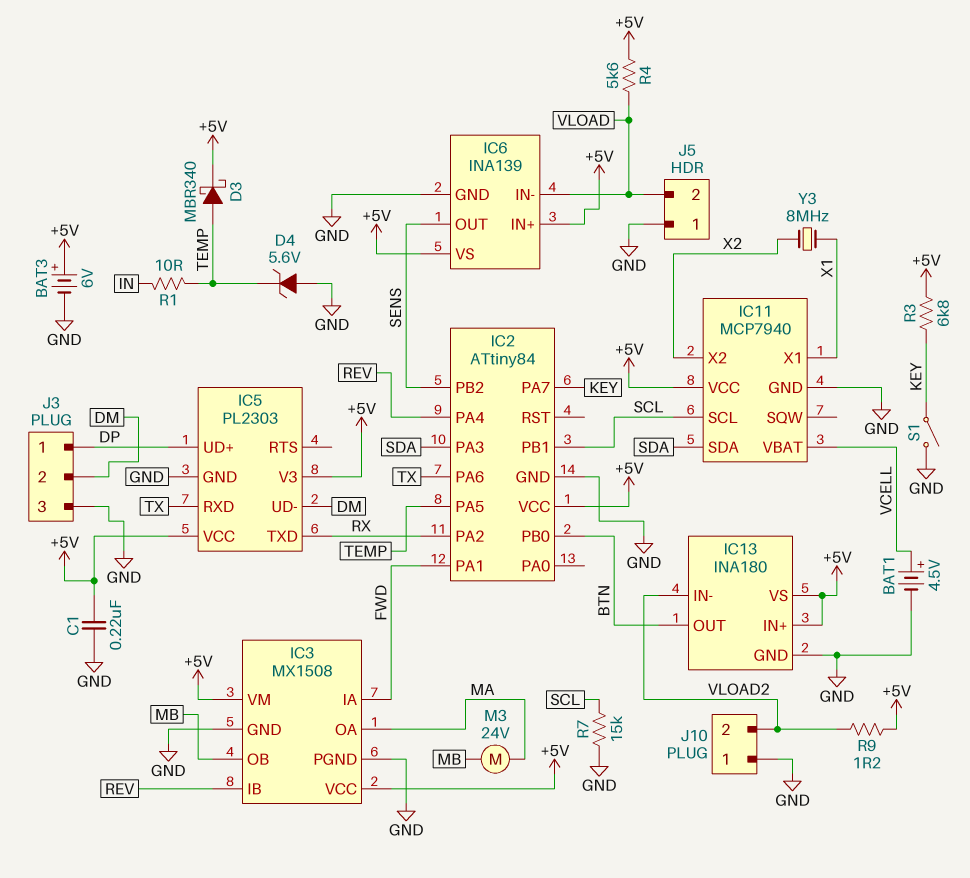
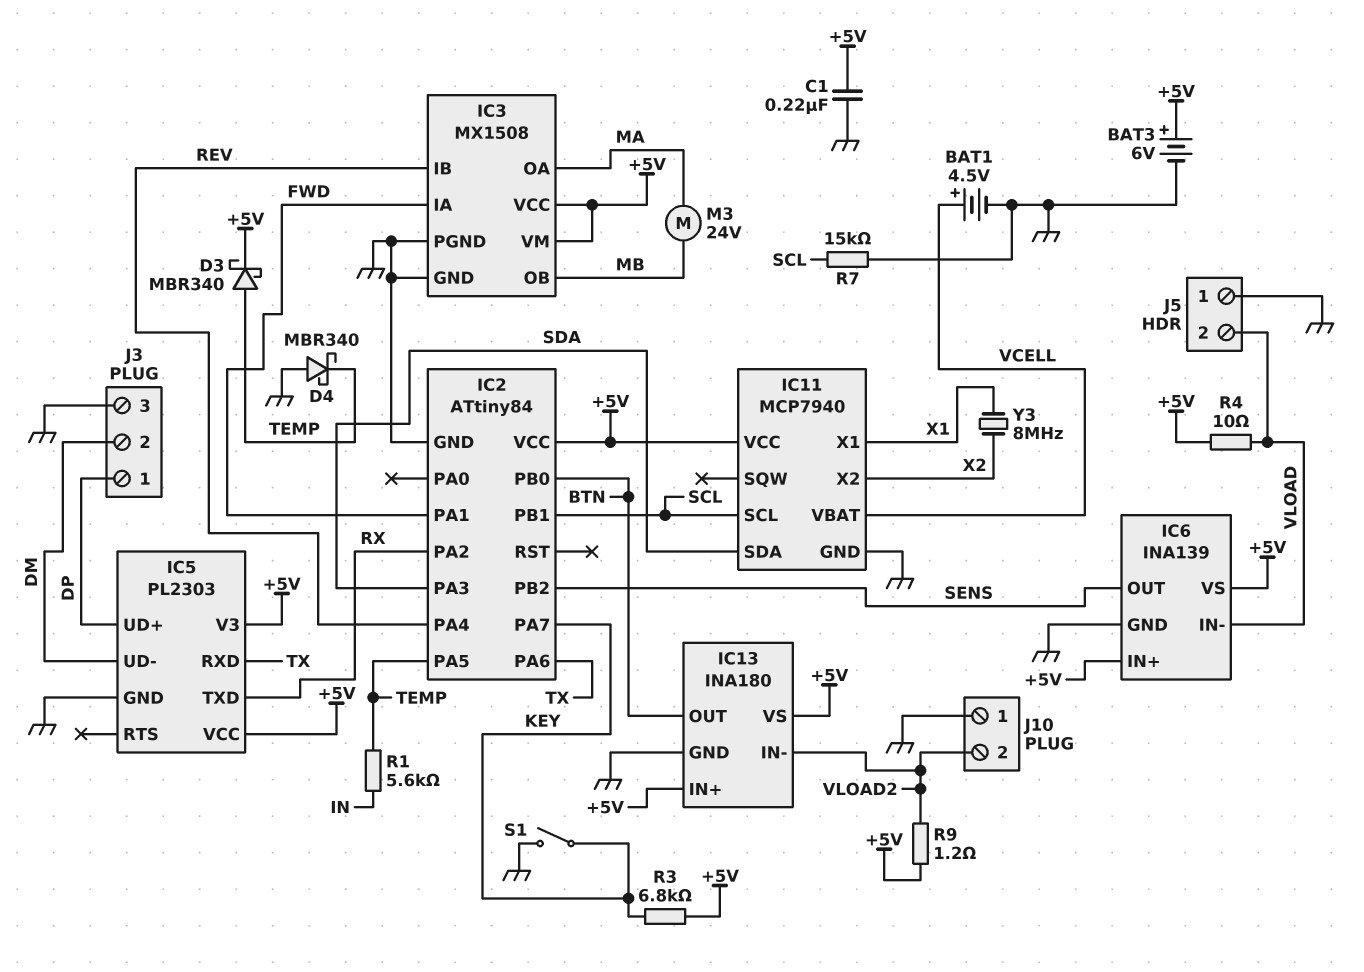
D4: zener 5.6V (A GND, K TEMP) -> schottky MBR340 (A GND, K TEMP)
R1: 10 (IN, TEMP) -> 5.6k (IN, TEMP)
R4: 5.6k (+5V, VLOAD) -> 10 (+5V, VLOAD)

